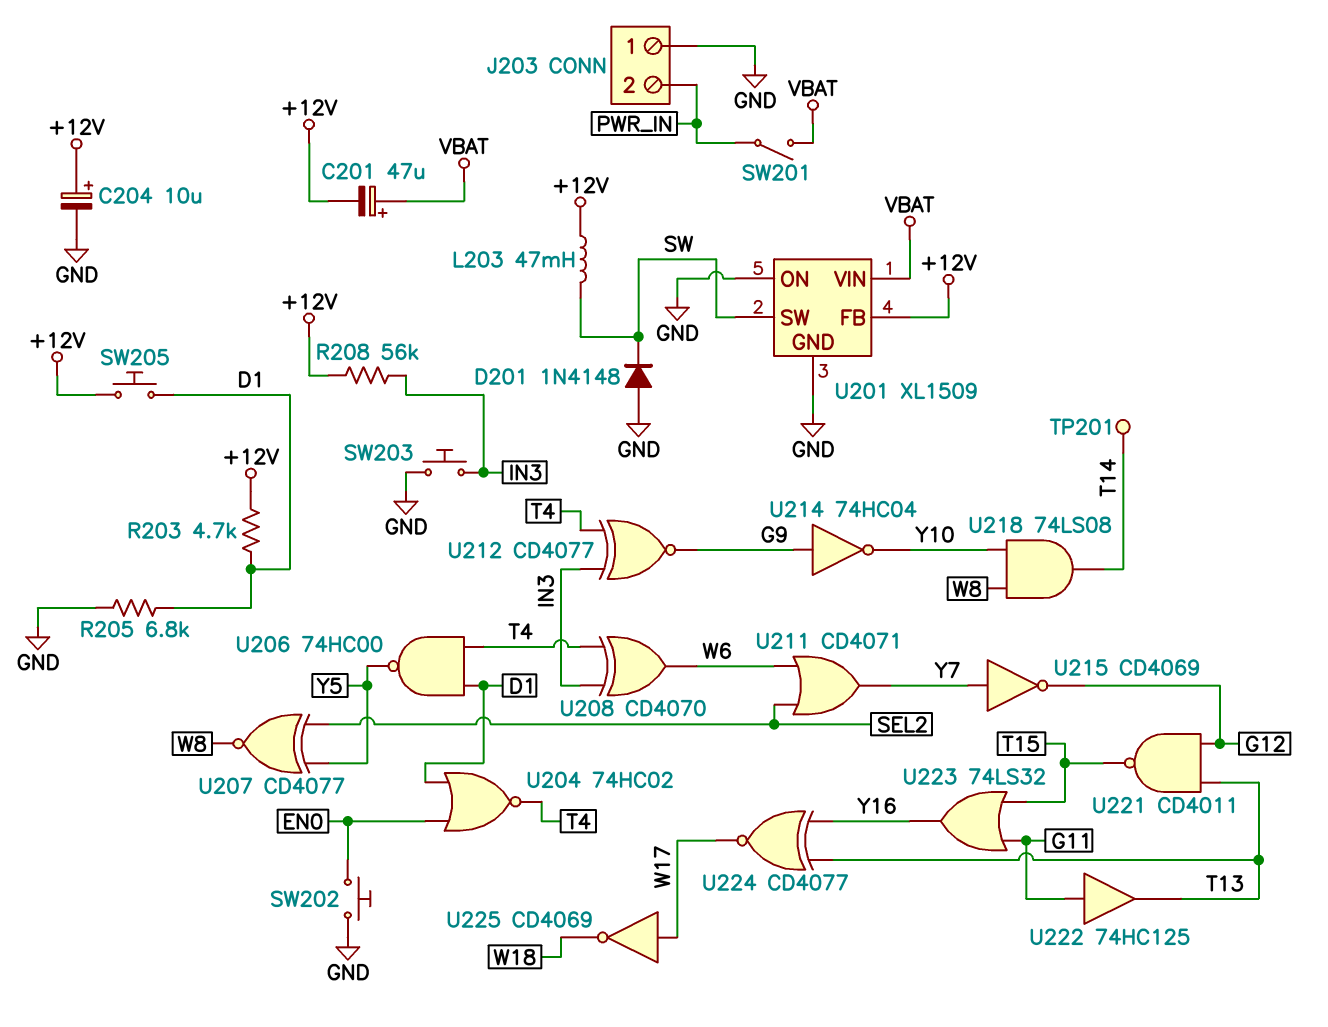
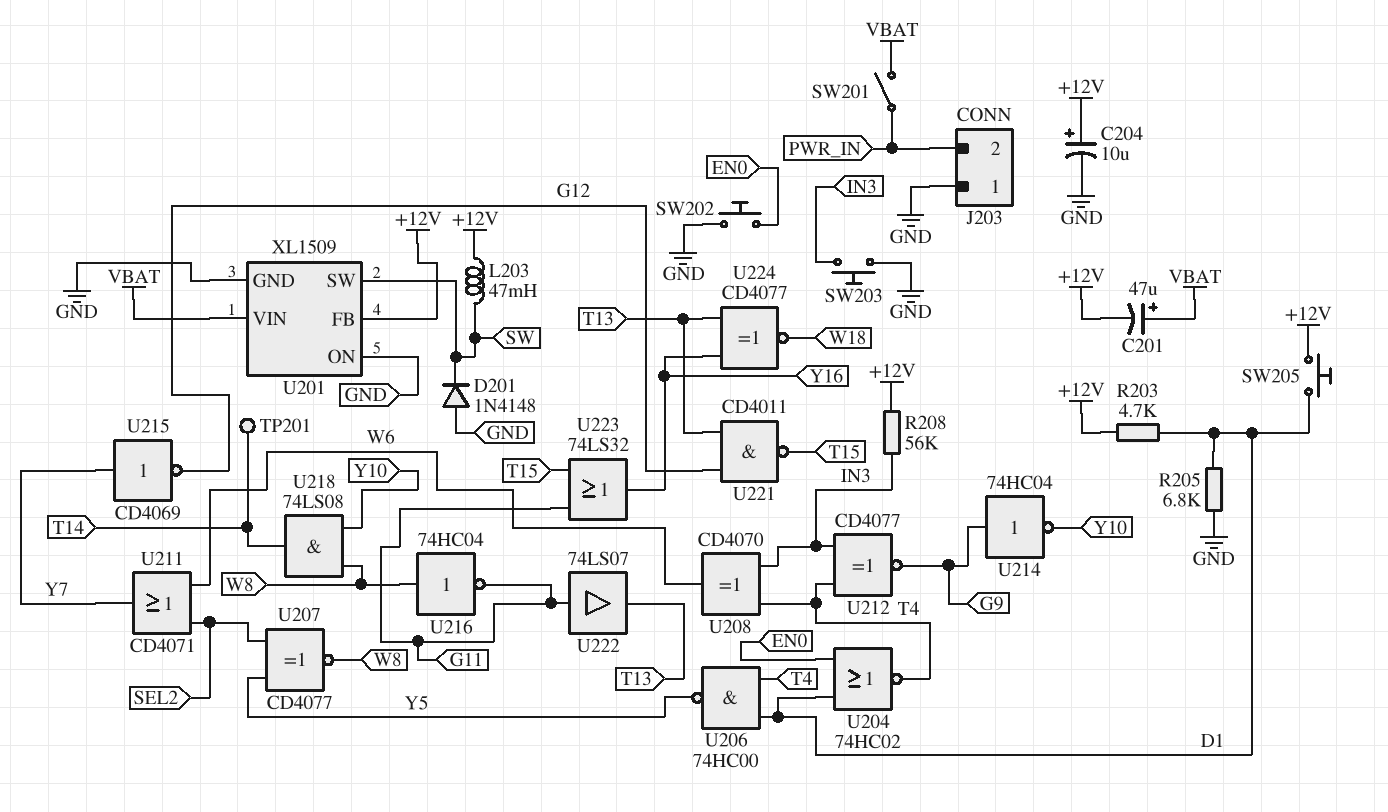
U216: none -> NOT 74HC04 (in W8, out G11)
U222: buffer 74HC125 (in G11, out T13) -> buffer 74LS07 (in G11, out T13)
U224: XNOR CD4077 (in T13, in Y16, out W17) -> XNOR CD4077 (in T13, in Y16, out W18)
U225: NOT CD4069 (in W17, out W18) -> none

